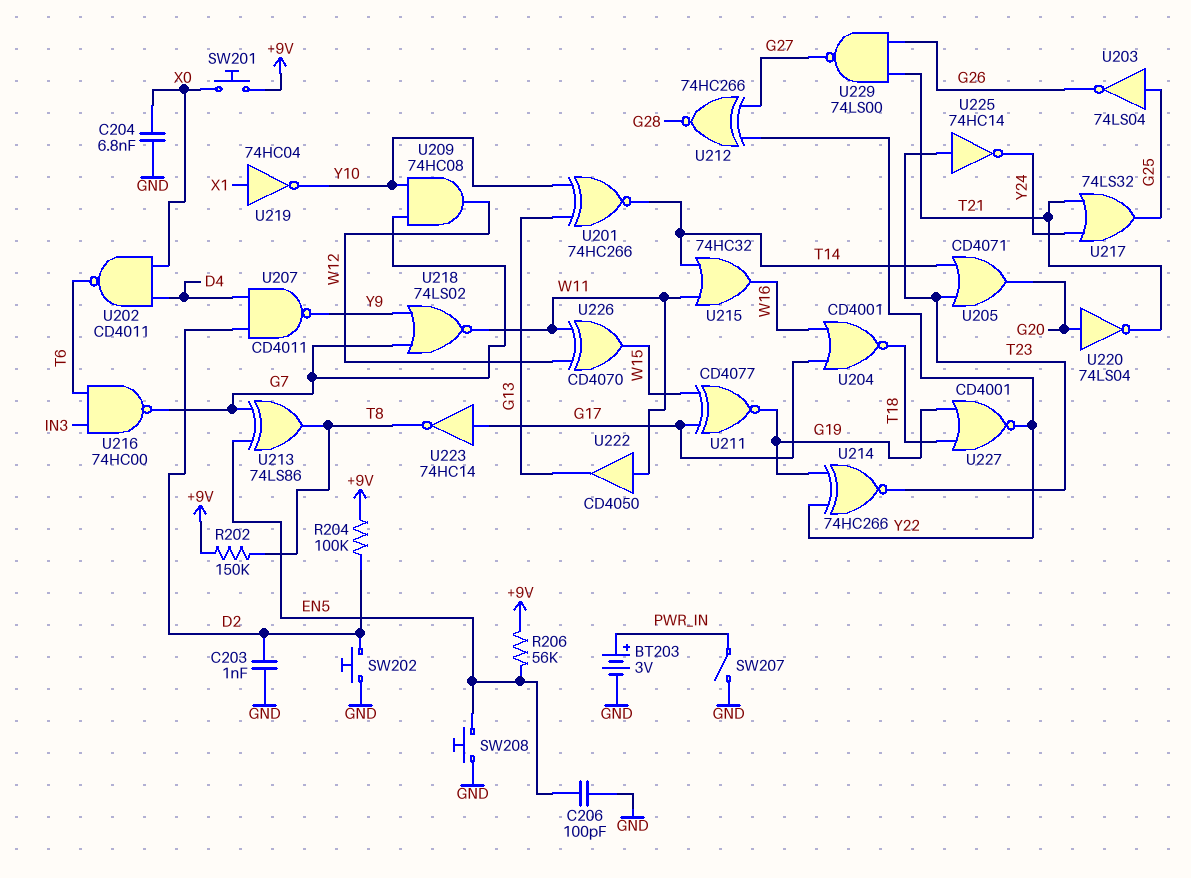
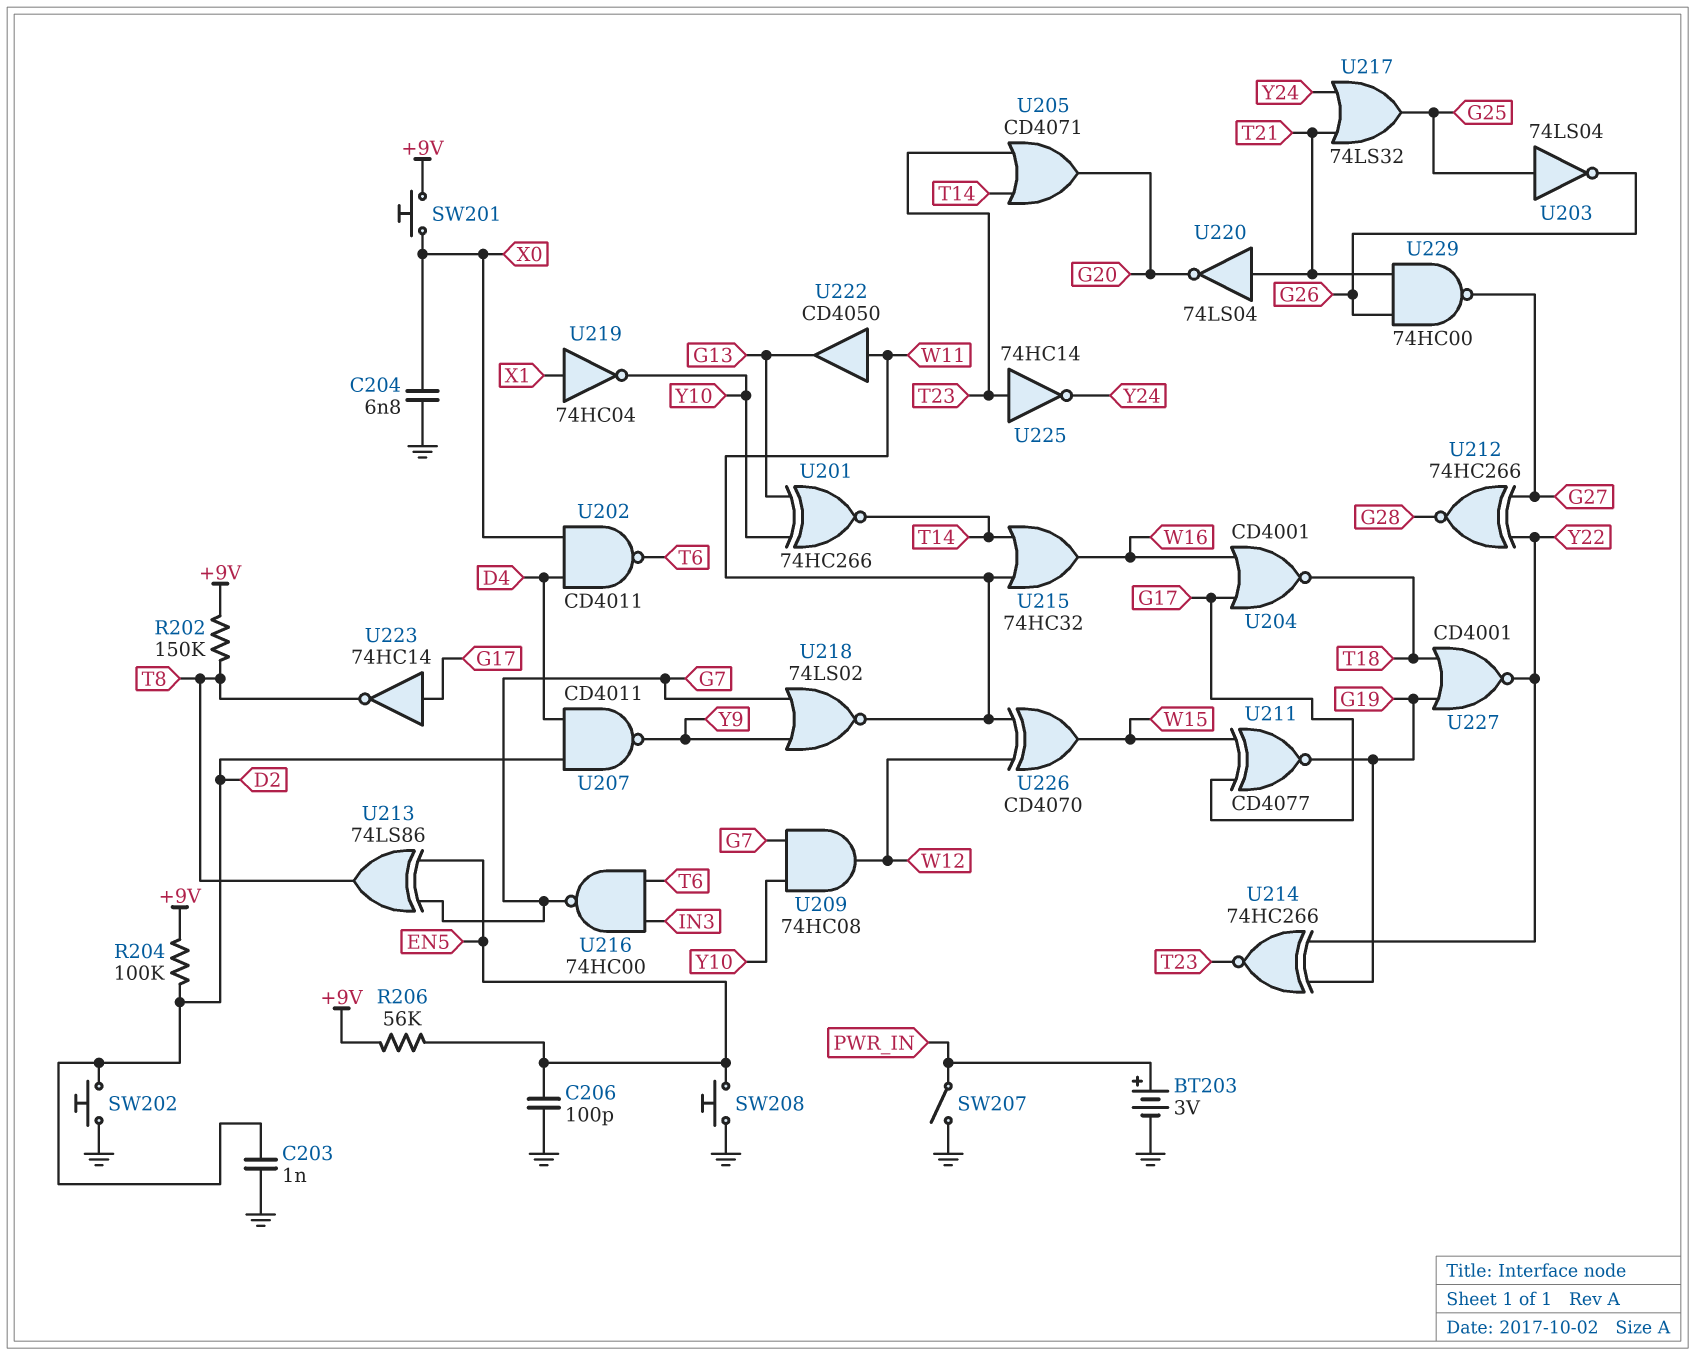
U220: NOT 74LS04 (in G20, out T21) -> NOT 74LS04 (in T21, out G20)
U229: NAND 74LS00 (in G26, in T21, out G27) -> NAND 74HC00 (in G26, in T21, out G27)

